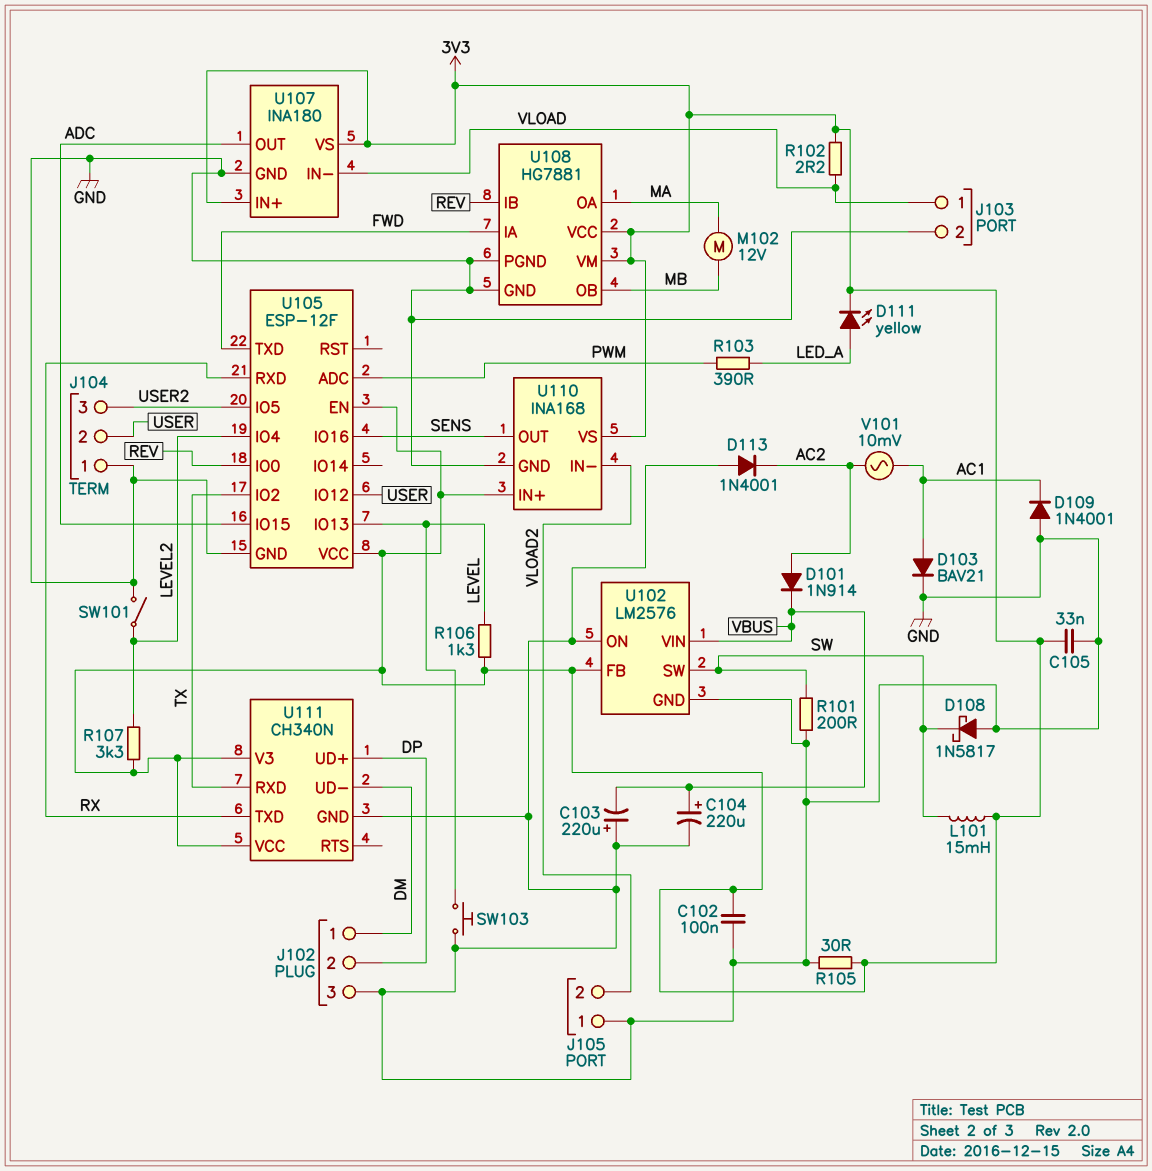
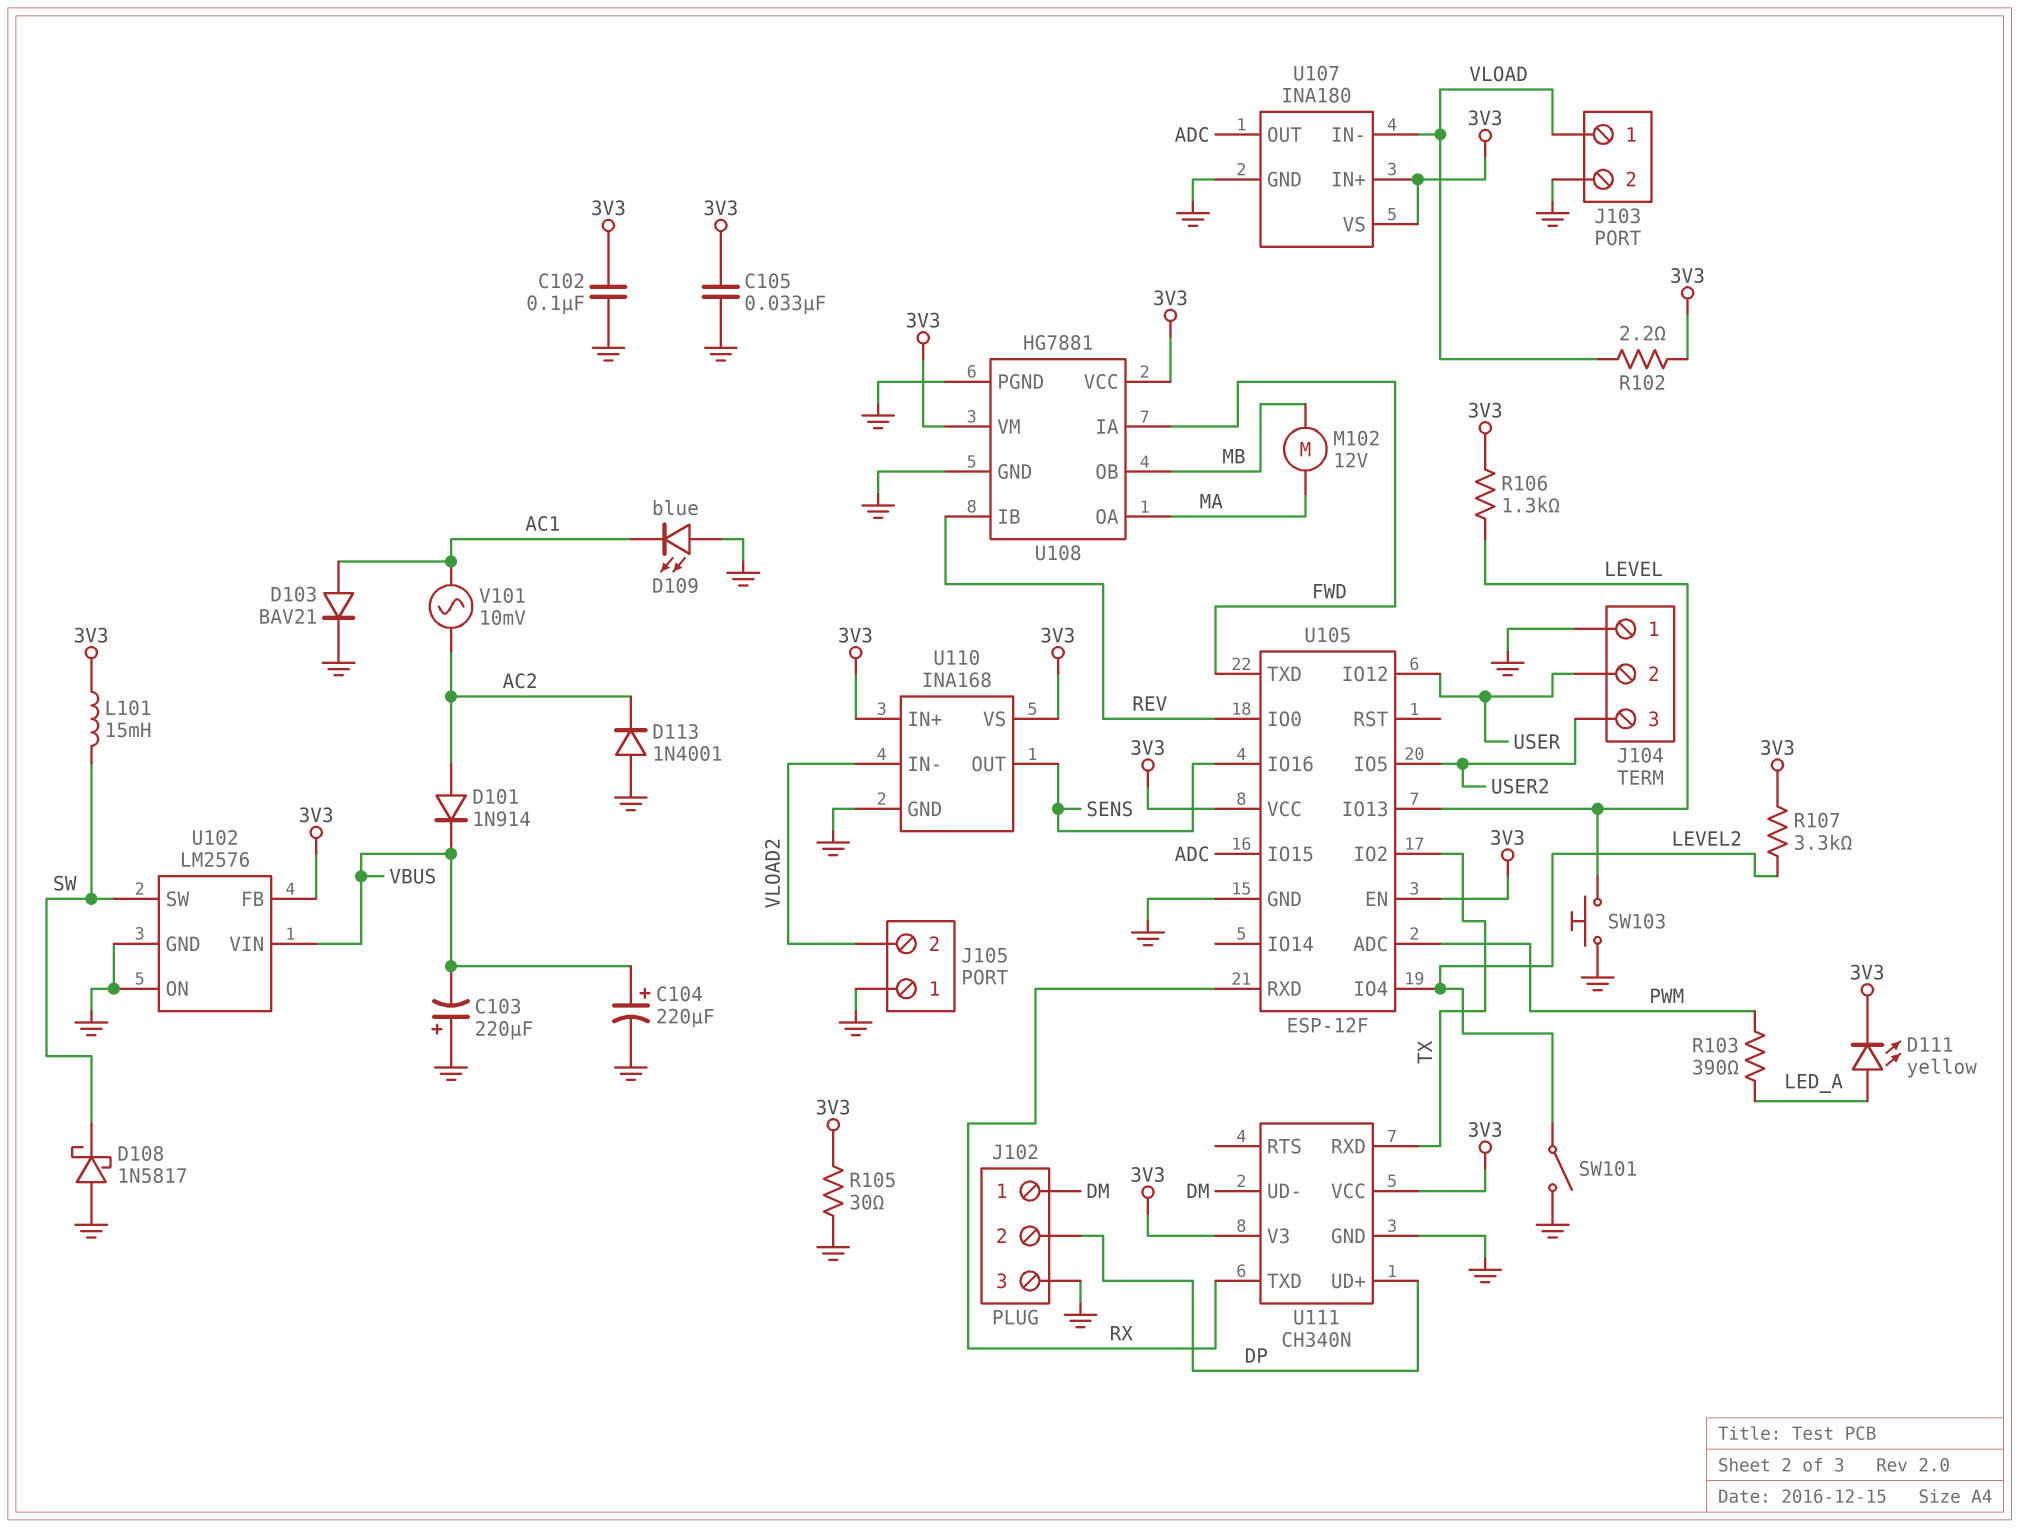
D109: diode 1N4001 (A GND, K AC1) -> LED blue (A GND, K AC1)
R101: 200 (GND, SW) -> none

